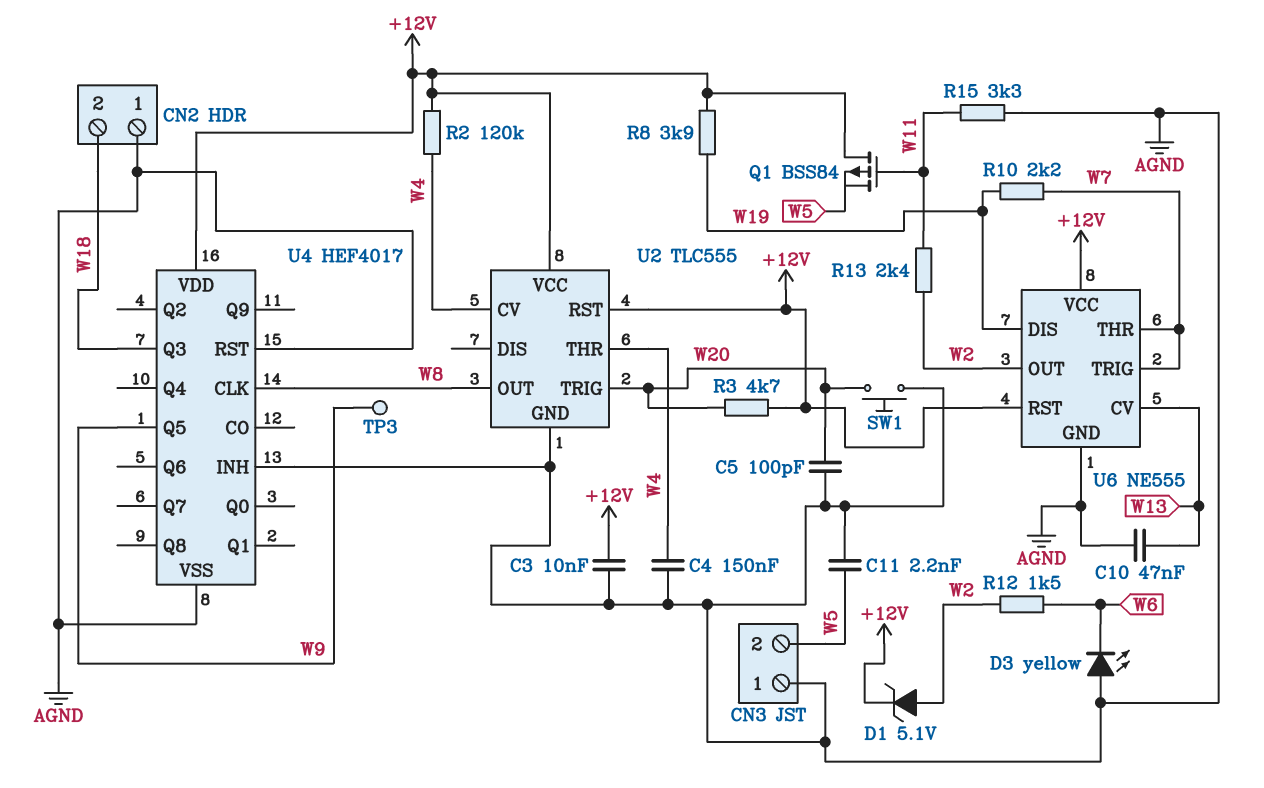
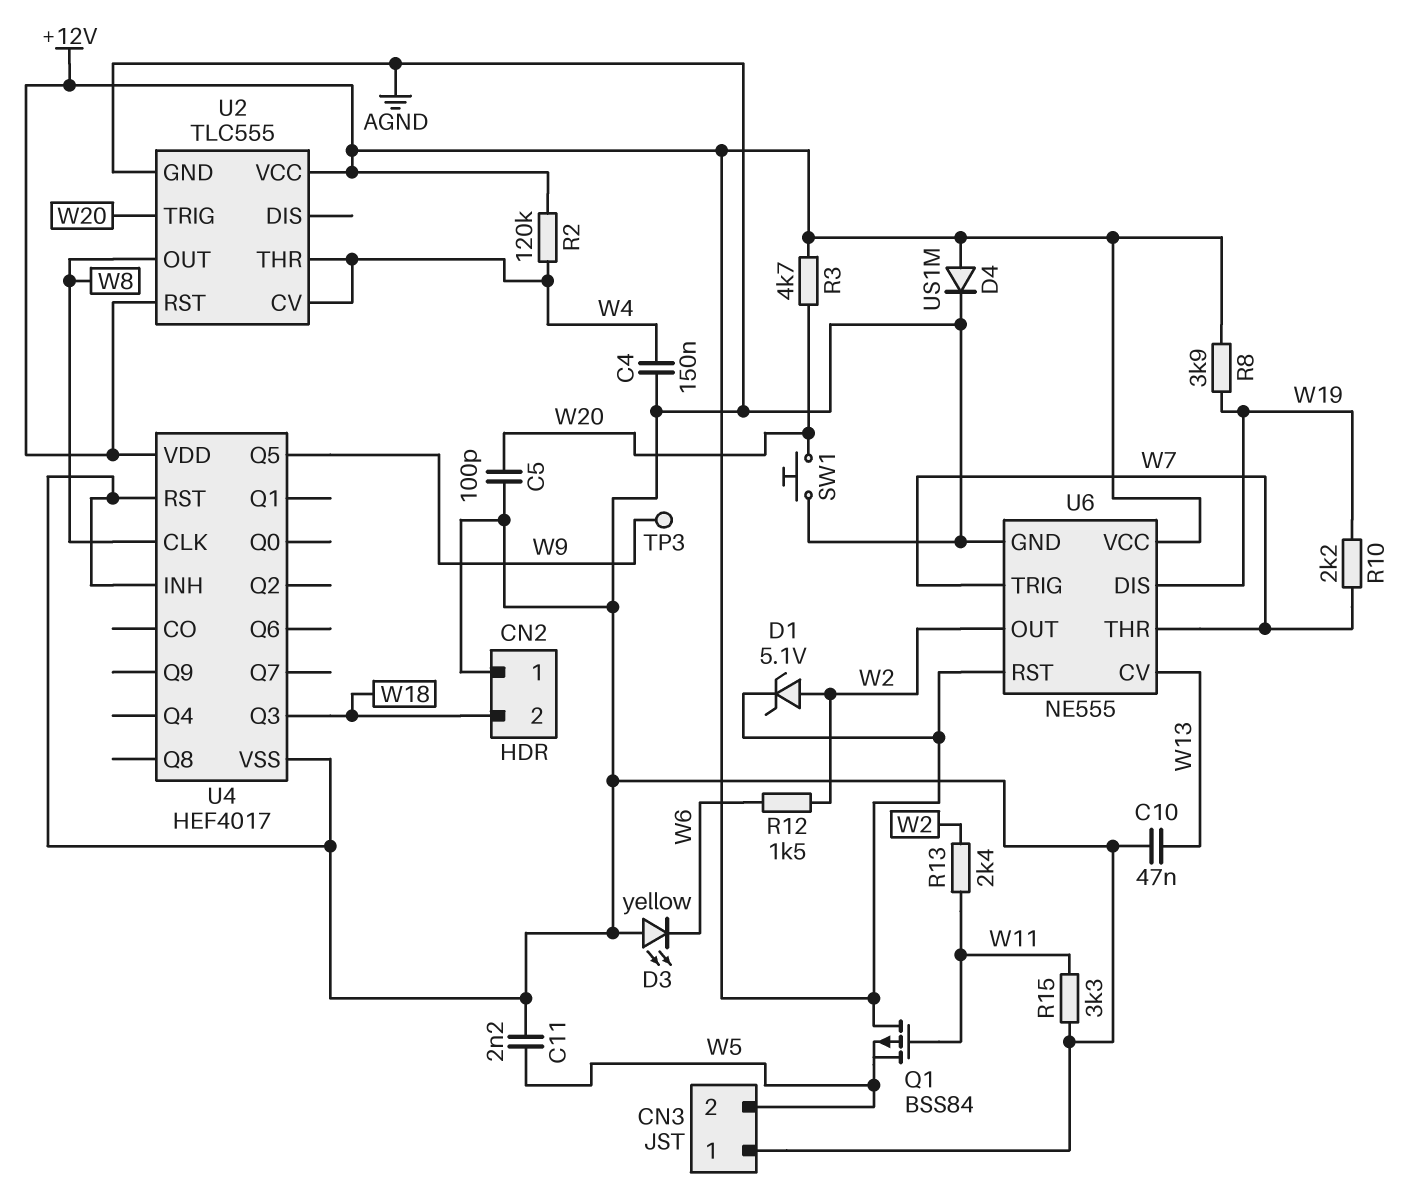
C3: 10nF (+12V, AGND) -> none
D4: none -> diode US1M (A +12V, K AGND)

